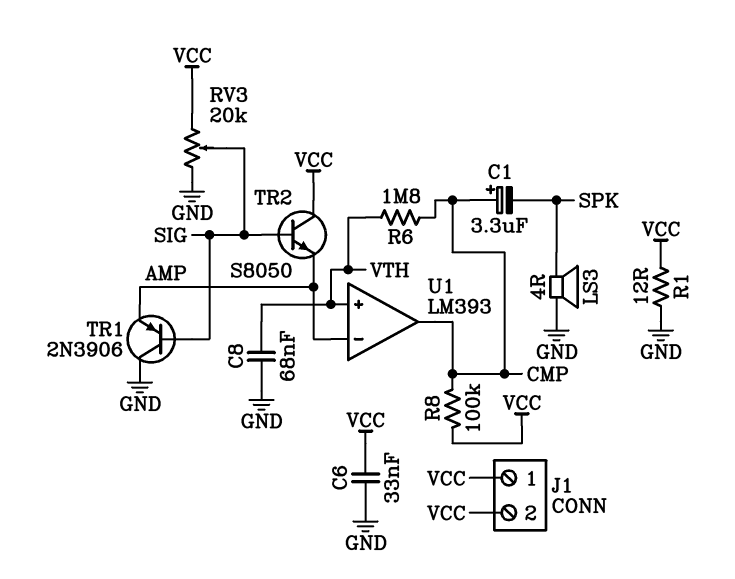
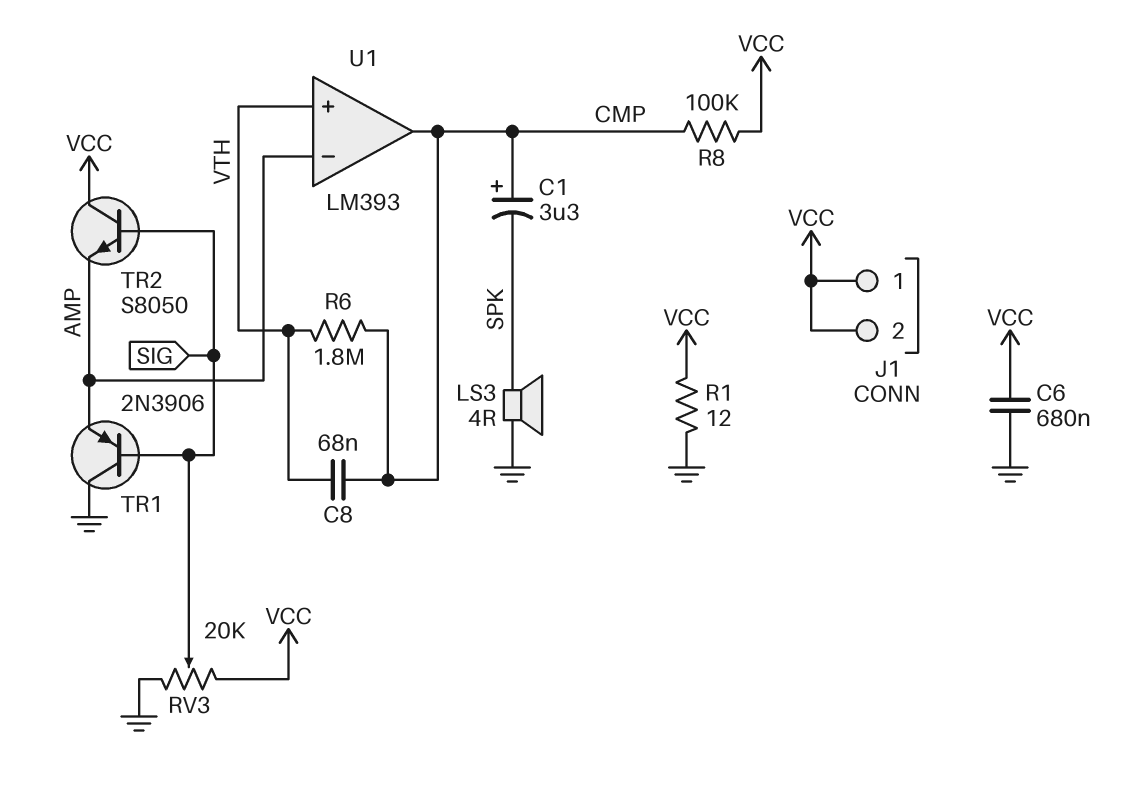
C6: 33nF (GND, VCC) -> 680nF (GND, VCC)
C8: 68nF (GND, VTH) -> 68nF (CMP, VTH)

